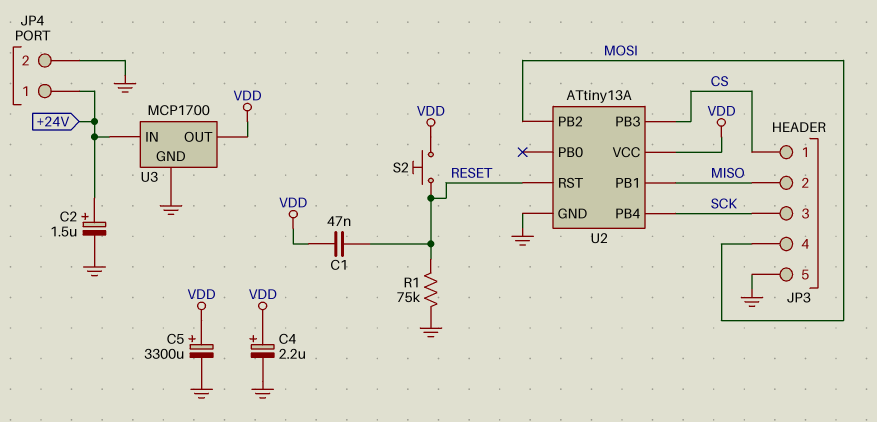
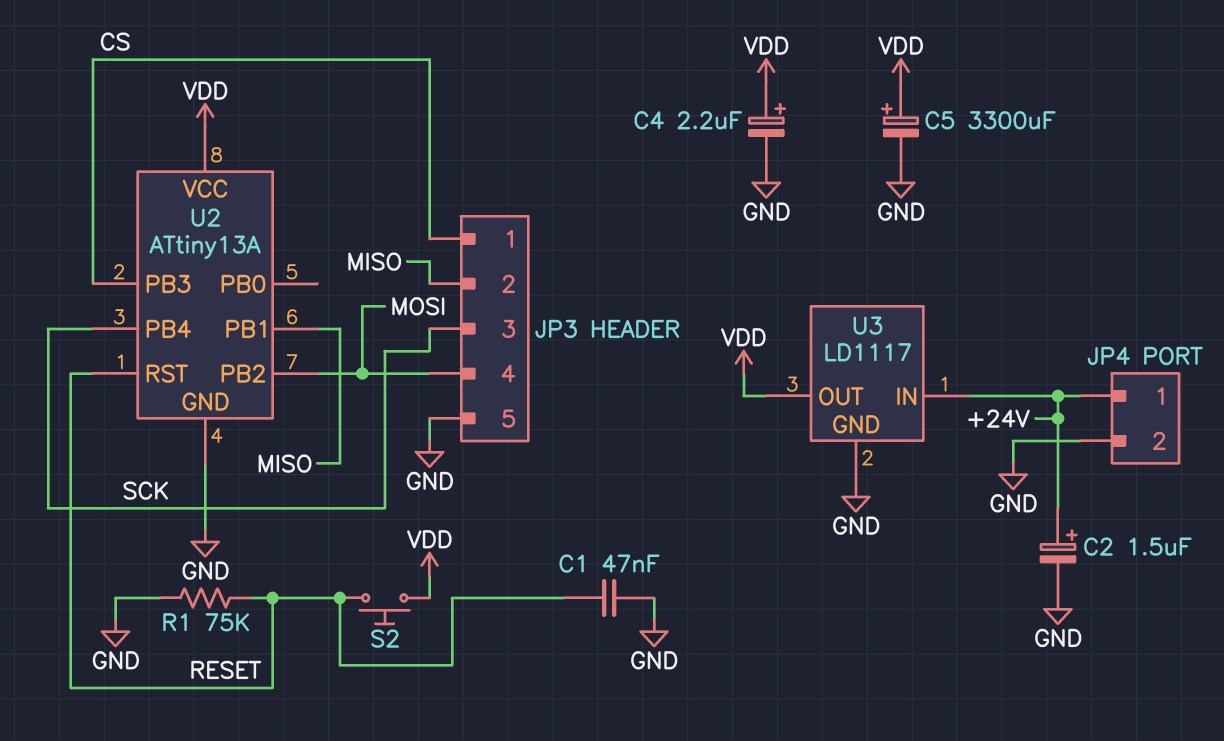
C1: 47nF (RESET, VDD) -> 47nF (GND, RESET)
U3: MCP1700 -> LD1117

